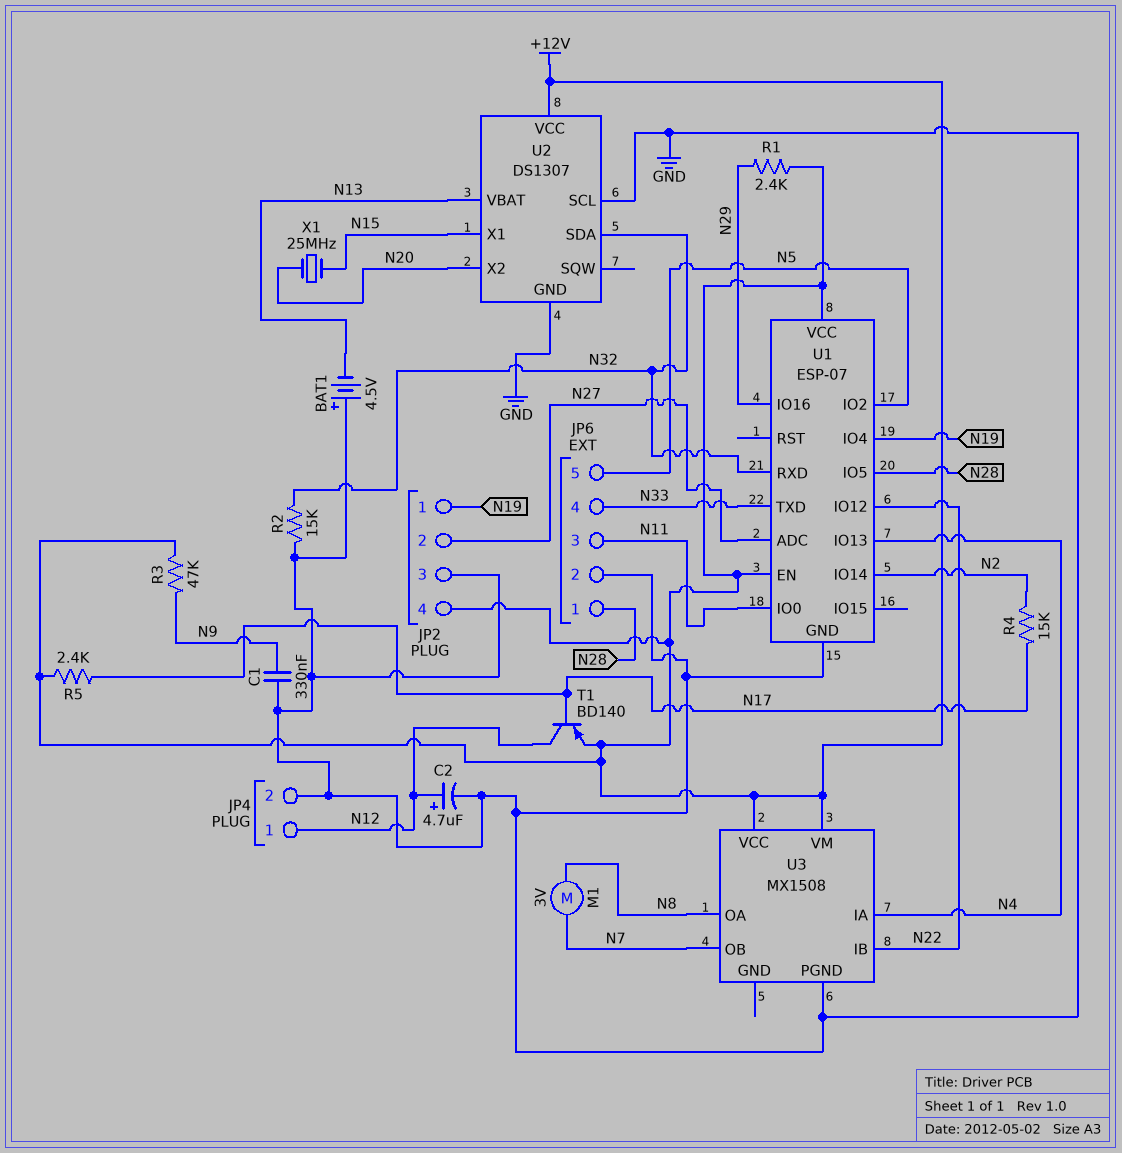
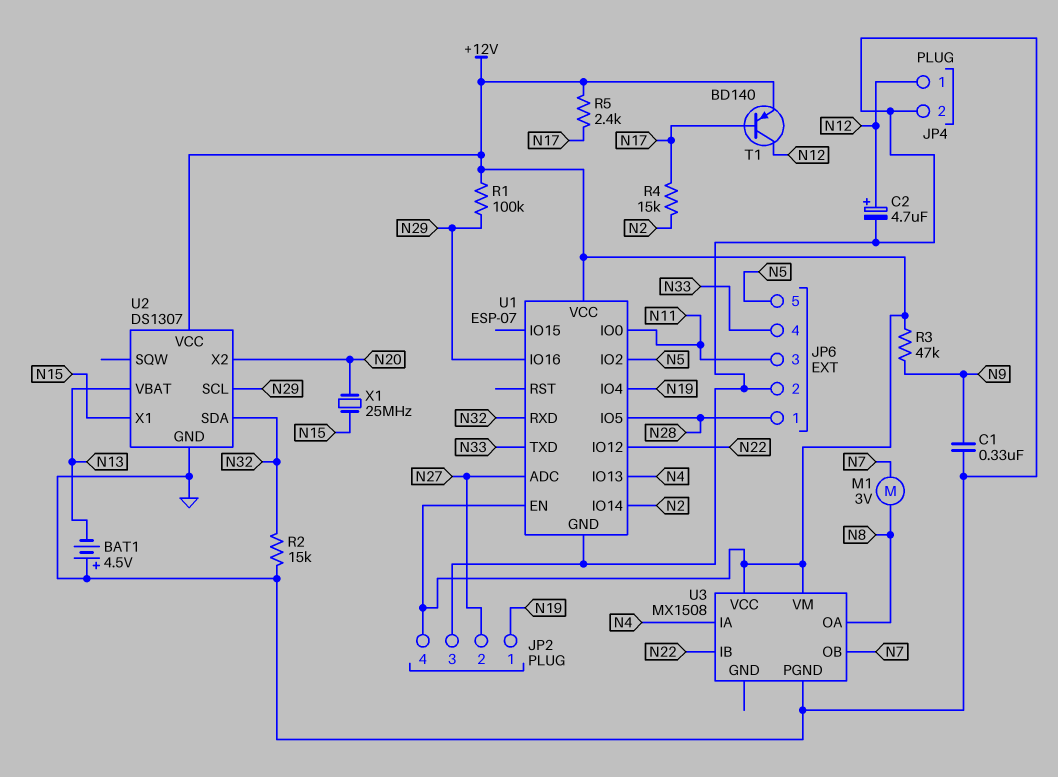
R1: 2.4k (+12V, N29) -> 100k (+12V, N29)
U2 pin SCL: GND -> N29

